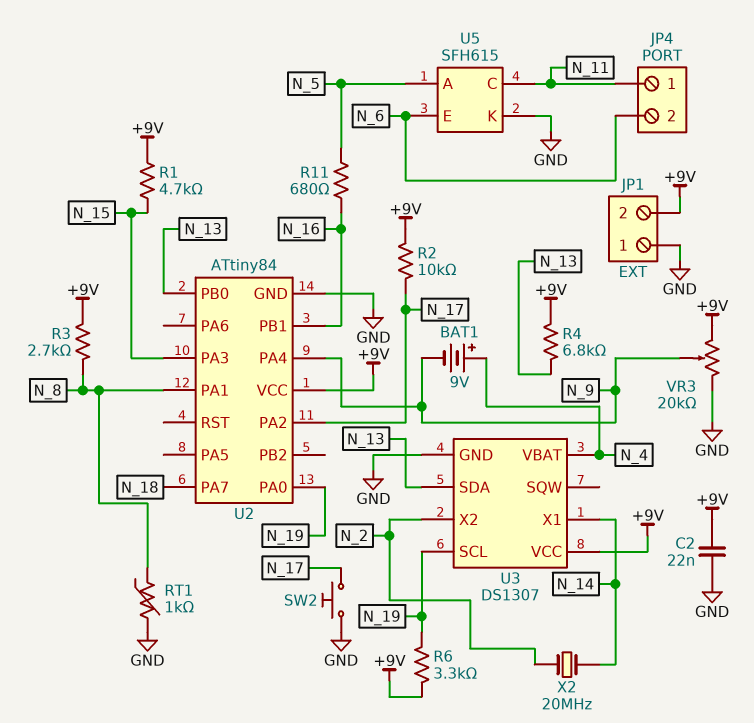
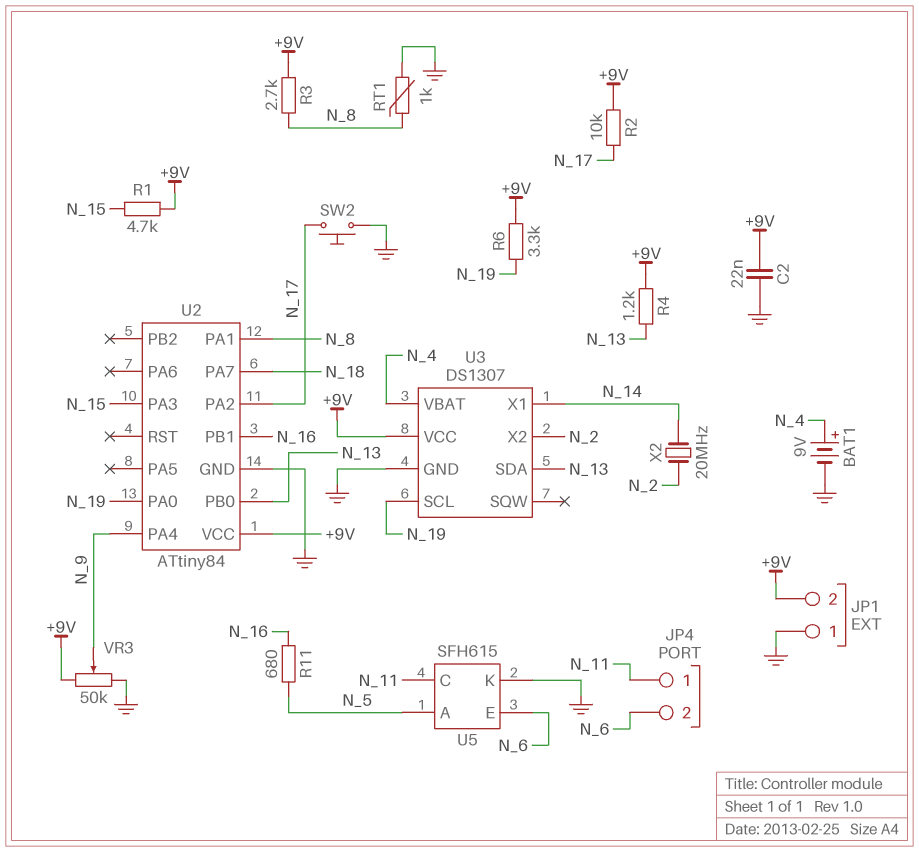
BAT1: 9V (plus N_4, minus N_9) -> 9V (plus N_4, minus GND)
R4: 6.8k (+9V, N_13) -> 1.2k (+9V, N_13)
VR3: 20k (+9V, GND, wiper N_9) -> 50k (+9V, GND, wiper N_9)

